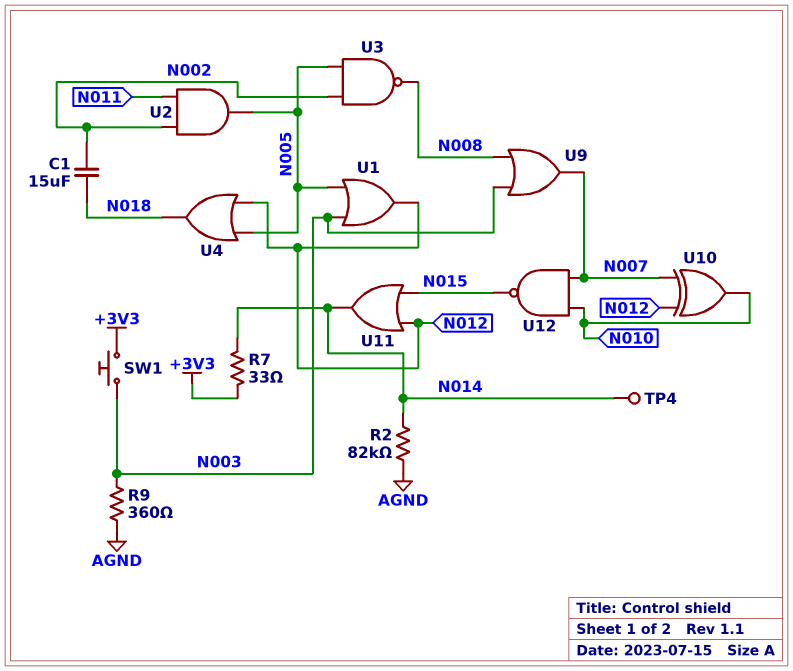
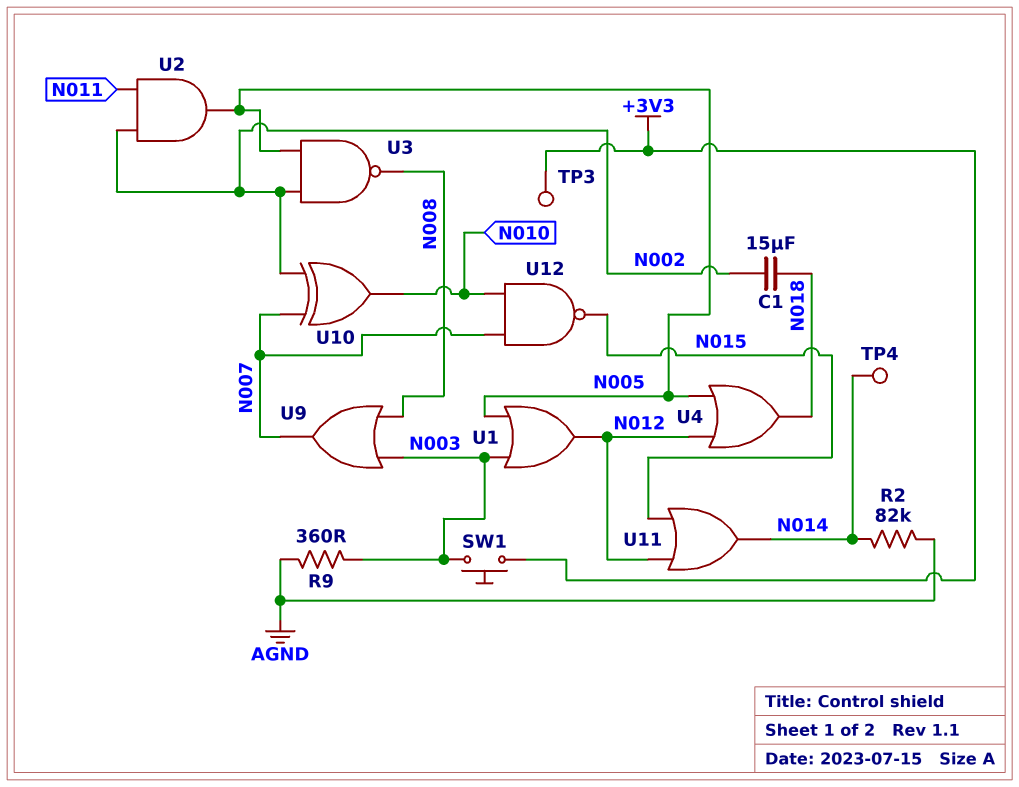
R7: 33 (+3V3, N014) -> none
TP3: none -> test point (+3V3)
U10: XOR (in N007, in N012, out N010) -> XOR (in N002, in N007, out N010)

